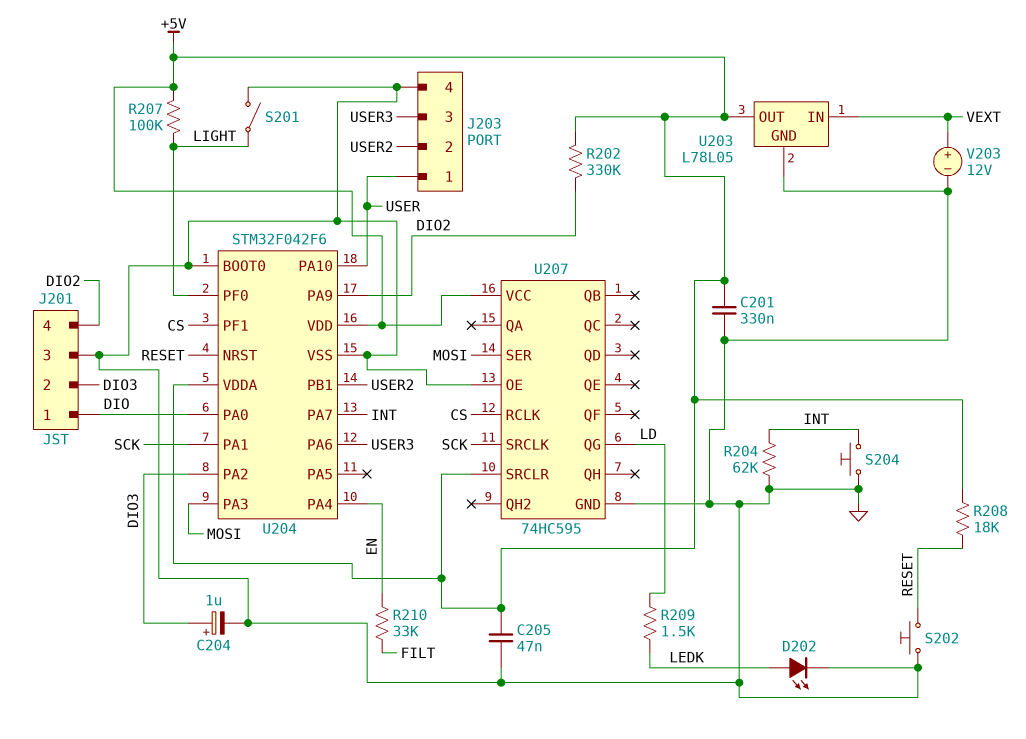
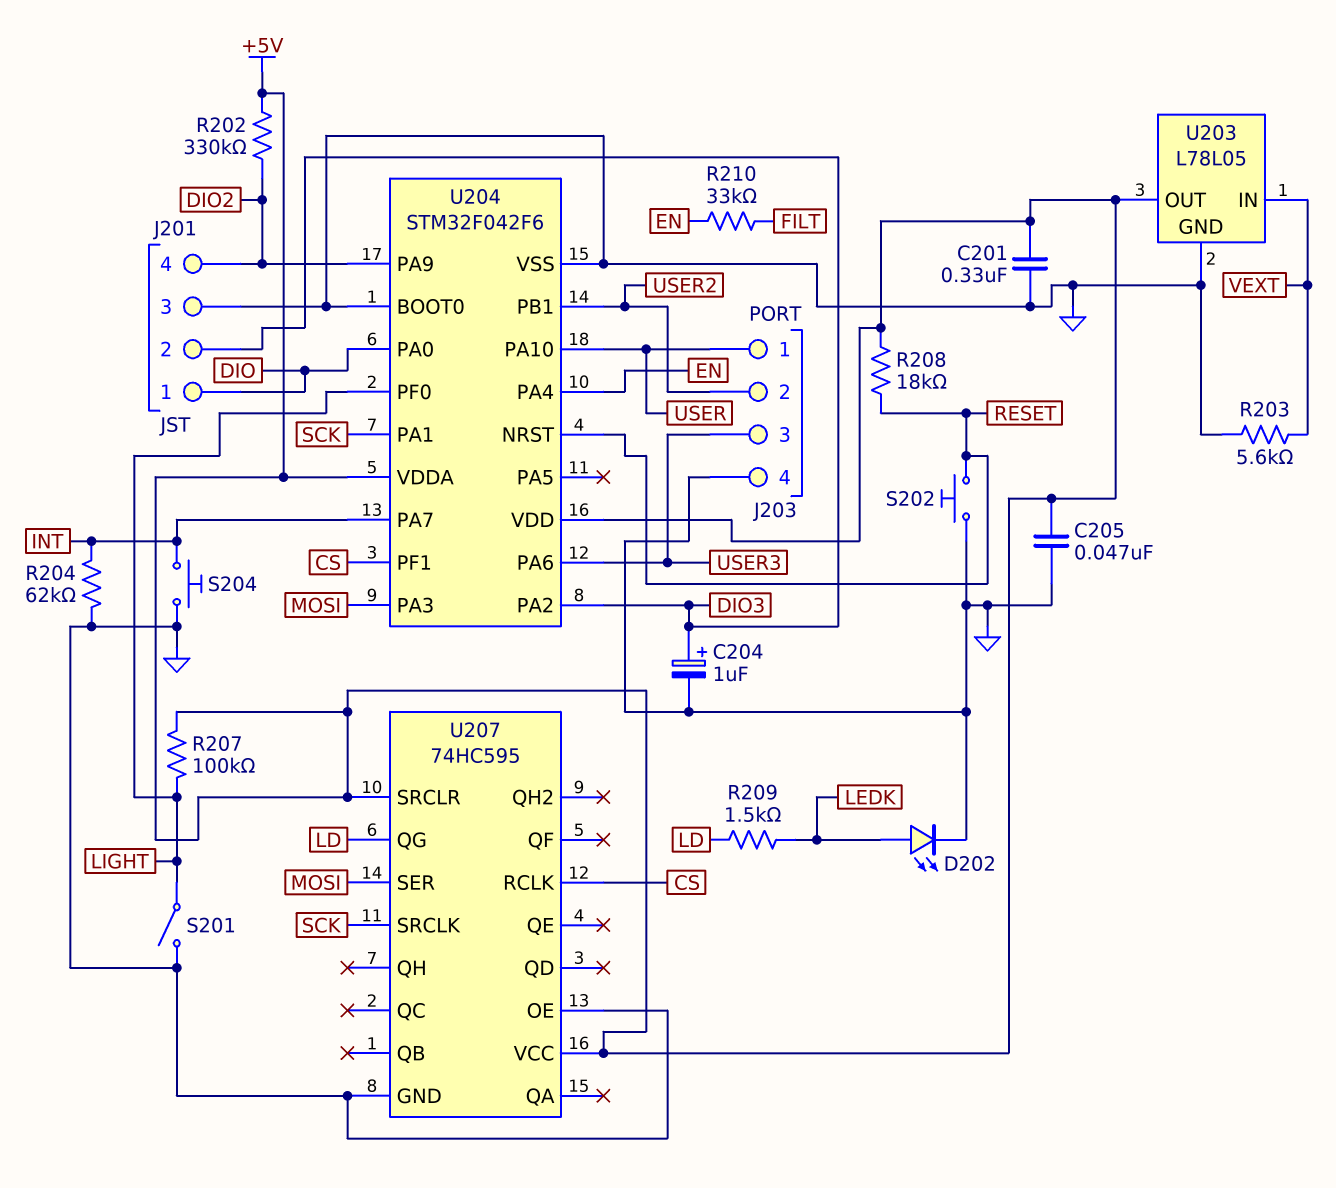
R203: none -> 5.6k (GND, VEXT)
V203: 12V (plus VEXT, minus GND) -> none

